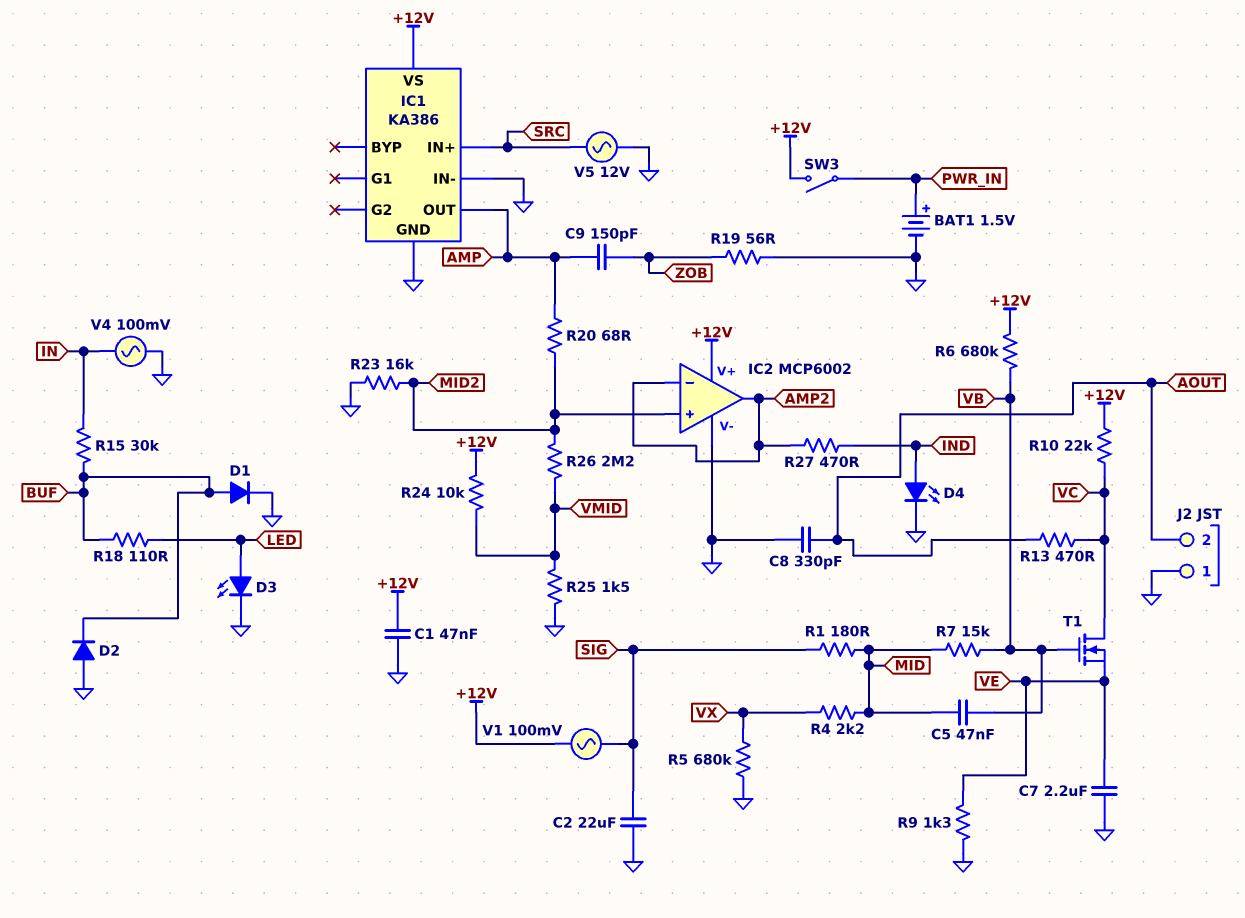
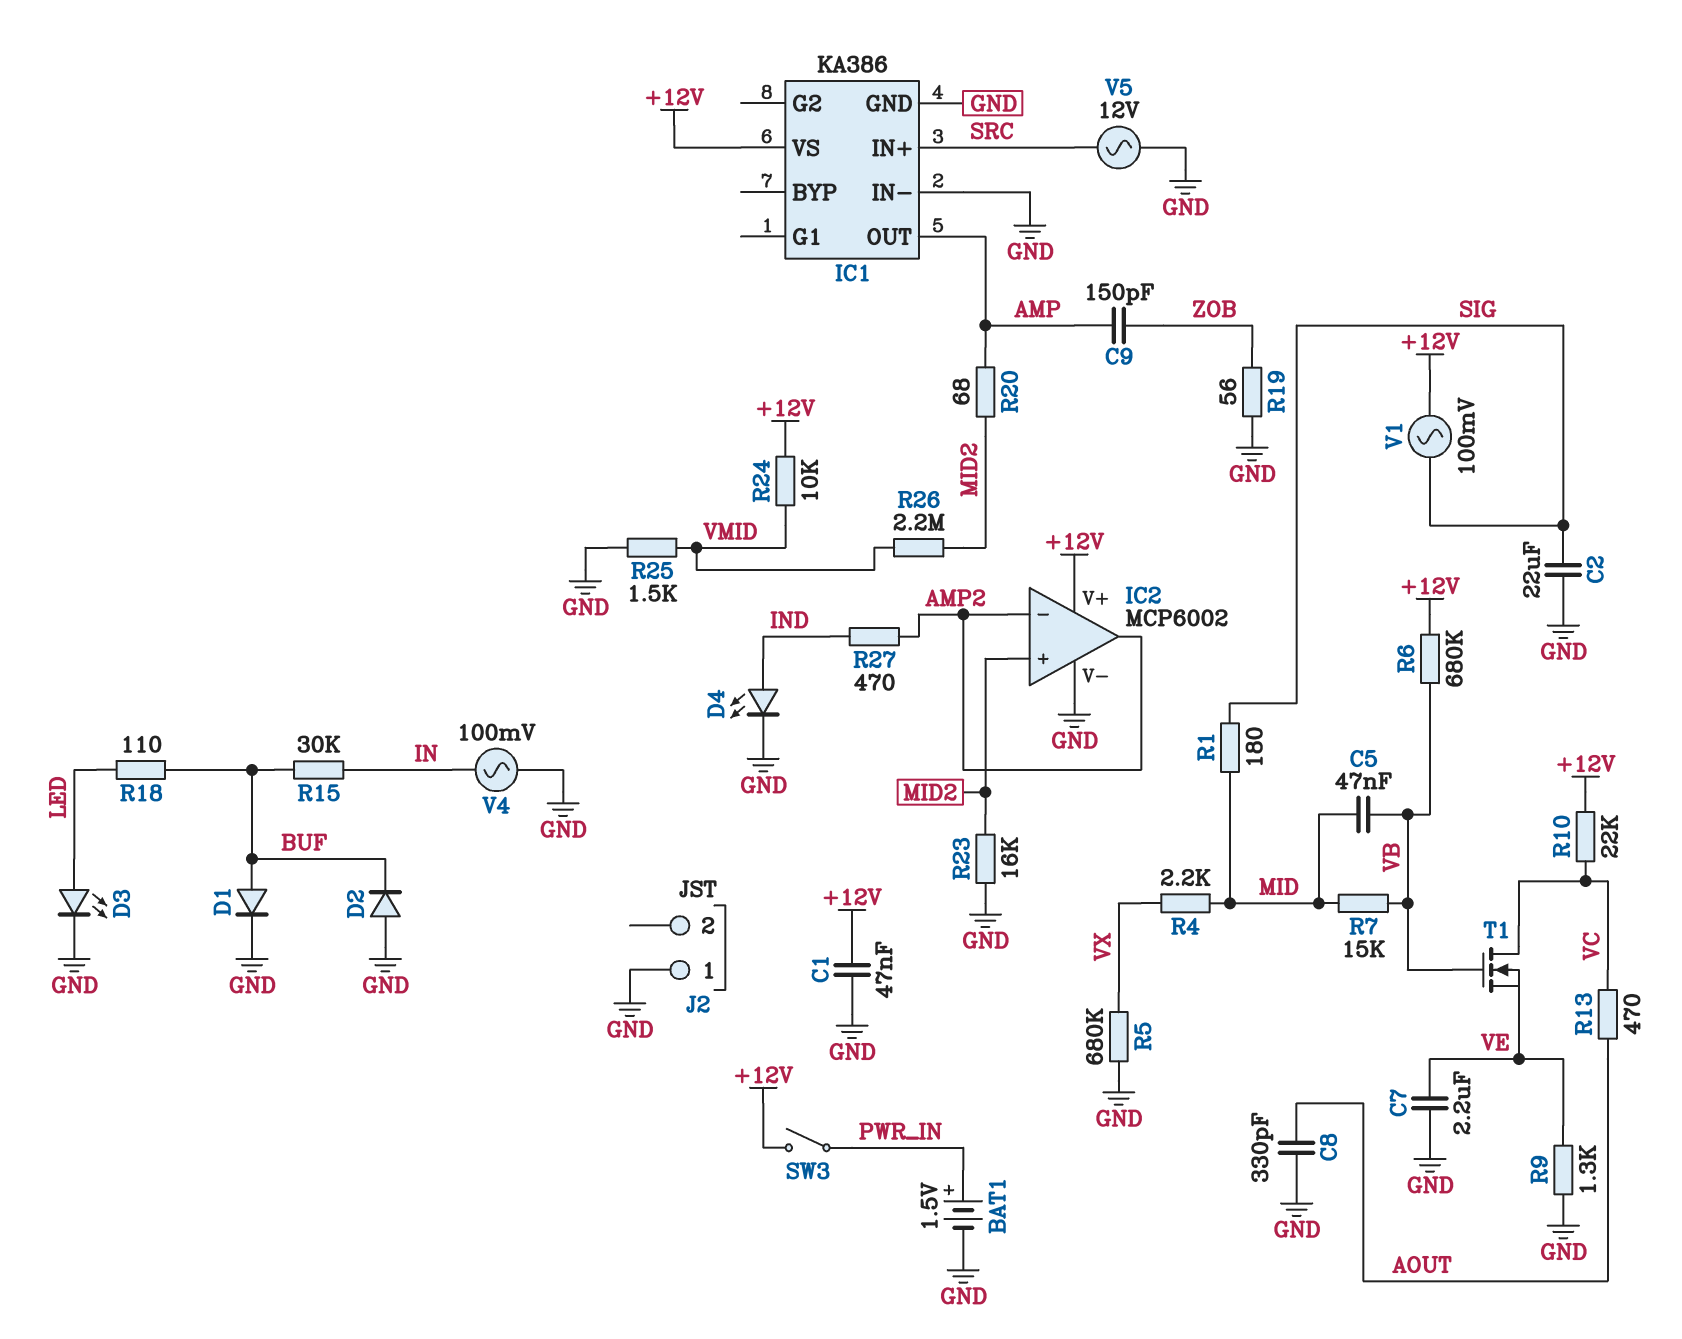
J2 pin 2: AOUT -> none

